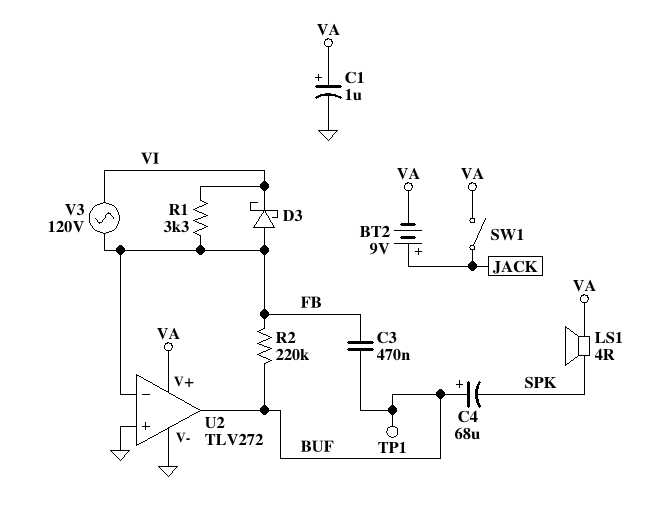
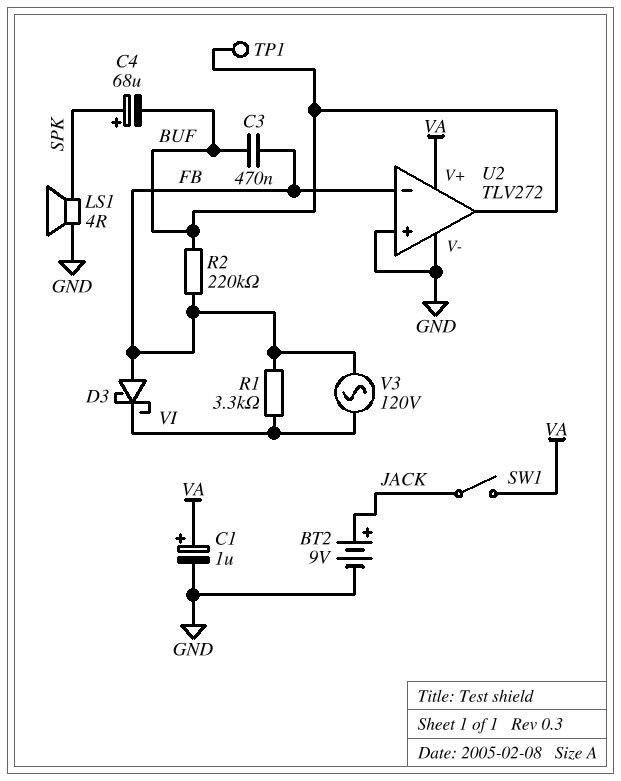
BT2: 9V (plus JACK, minus VA) -> 9V (plus JACK, minus GND)
C4: 68uF (plus BUF, minus SPK) -> 68uF (plus SPK, minus BUF)
LS1: speaker 4R (SPK, VA) -> speaker 4R (GND, SPK)

